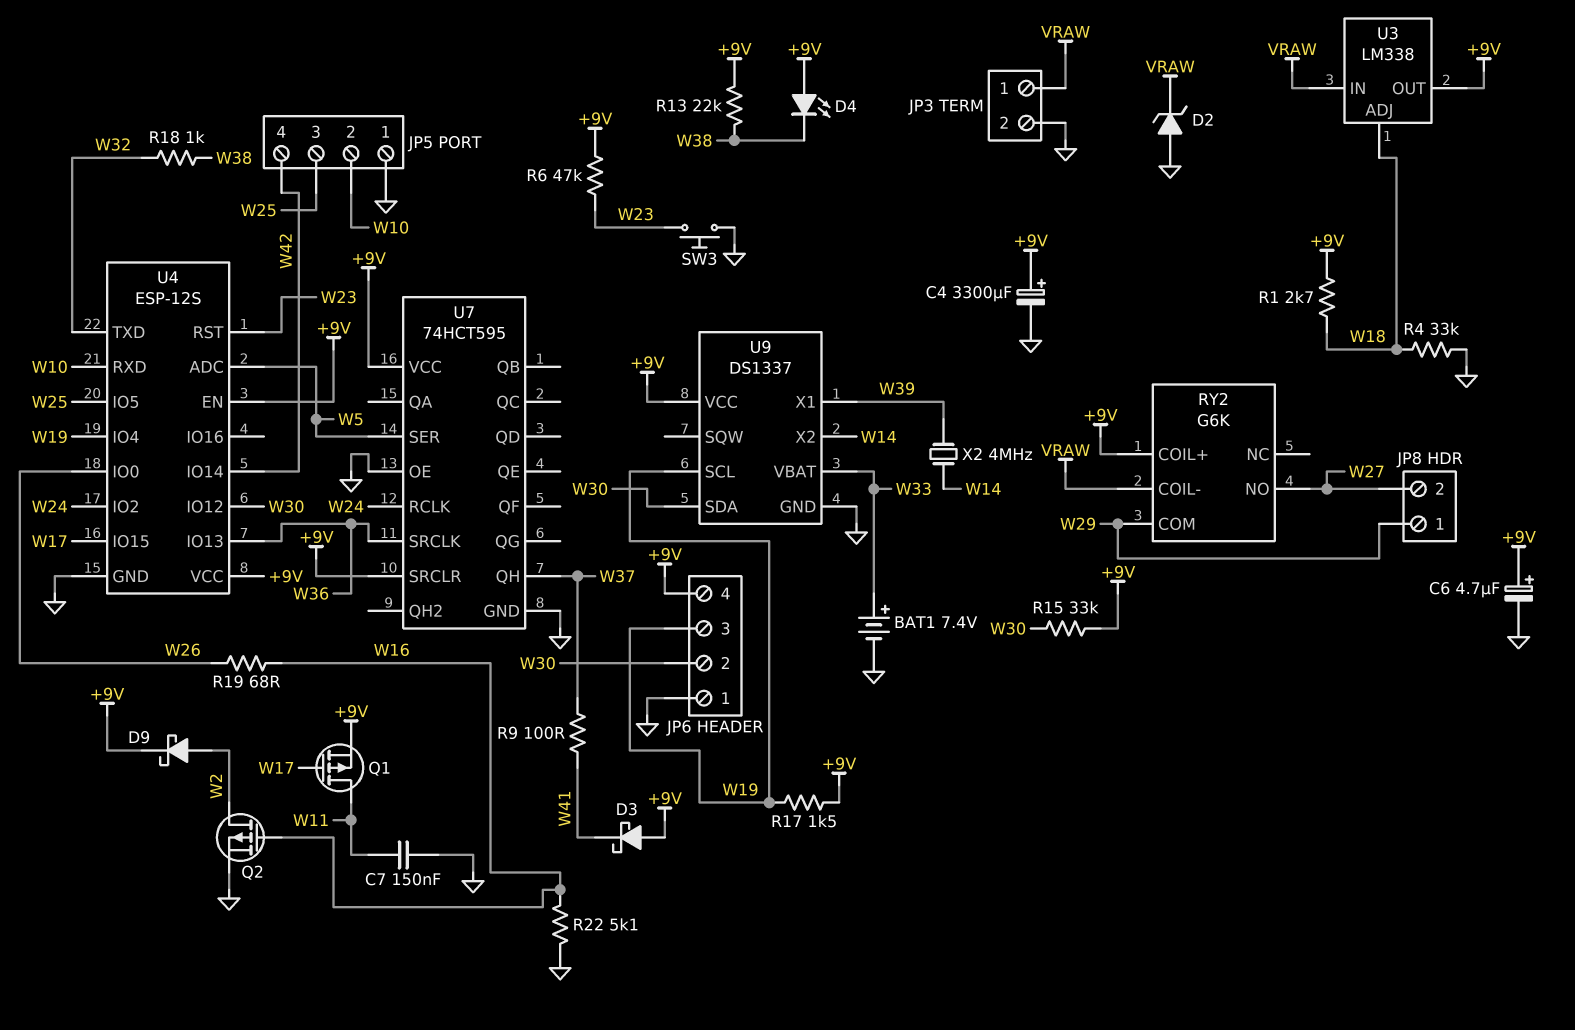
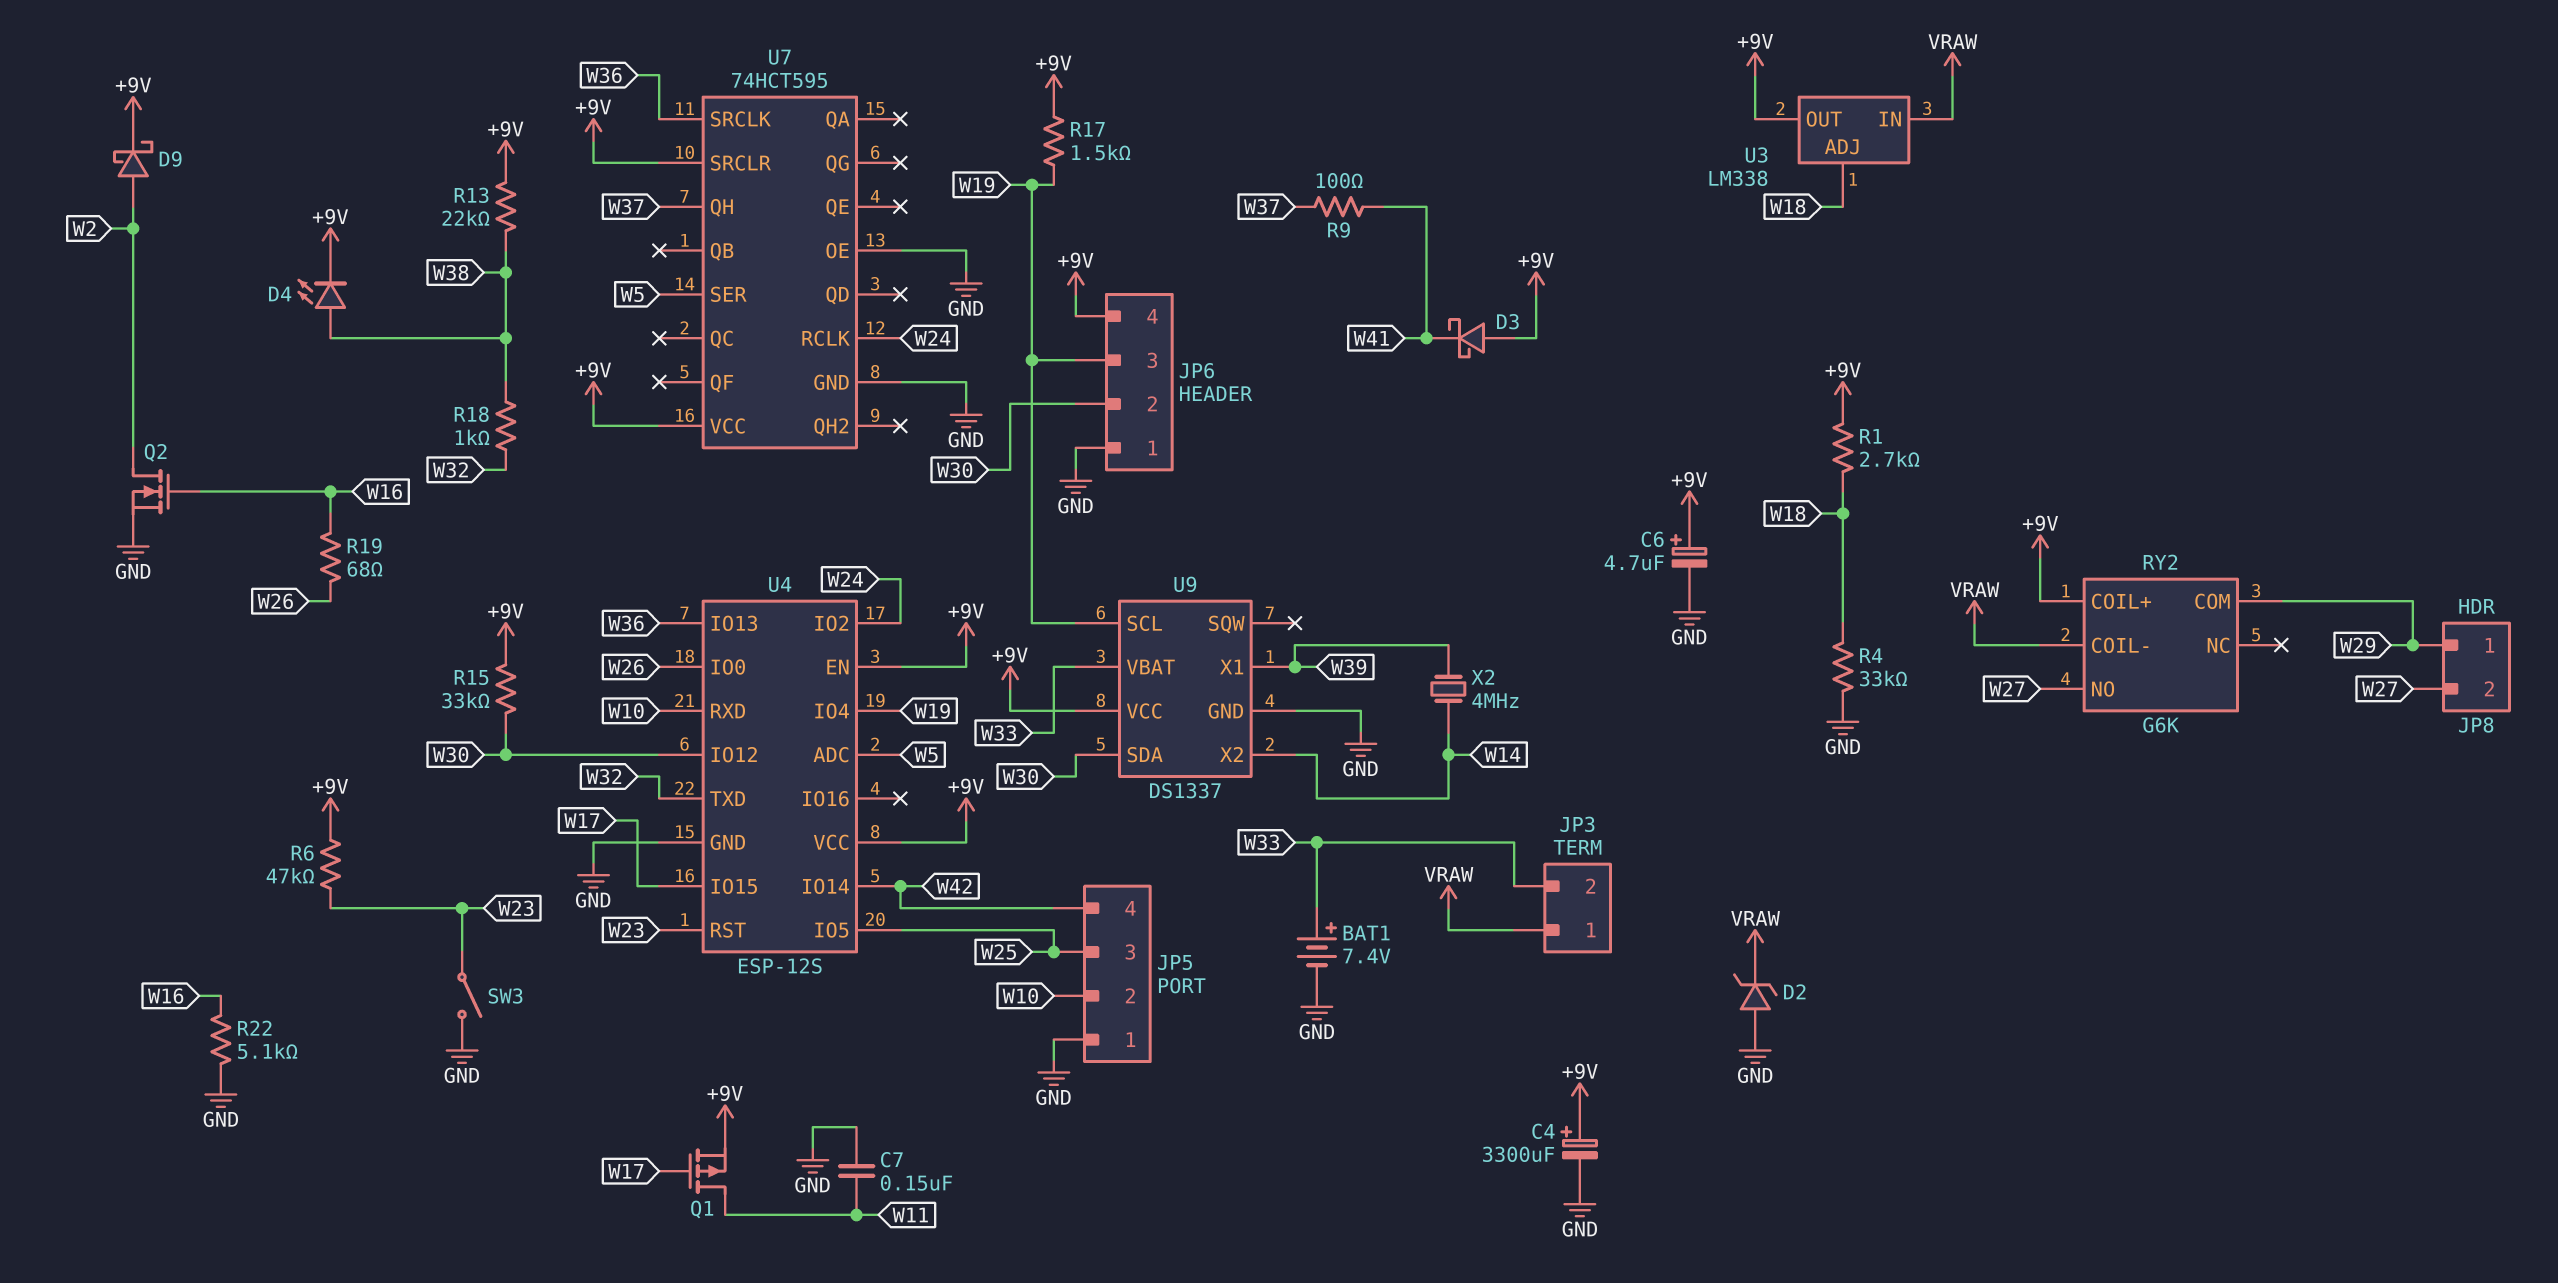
D4: LED (A +9V, K W38) -> LED (A W38, K +9V)
JP3 pin 2: GND -> W33
Q2: PMOS (G W16, D W2, S GND) -> NMOS (G W16, D W2, S GND)
SW3: button (GND, W23) -> switch (GND, W23)

